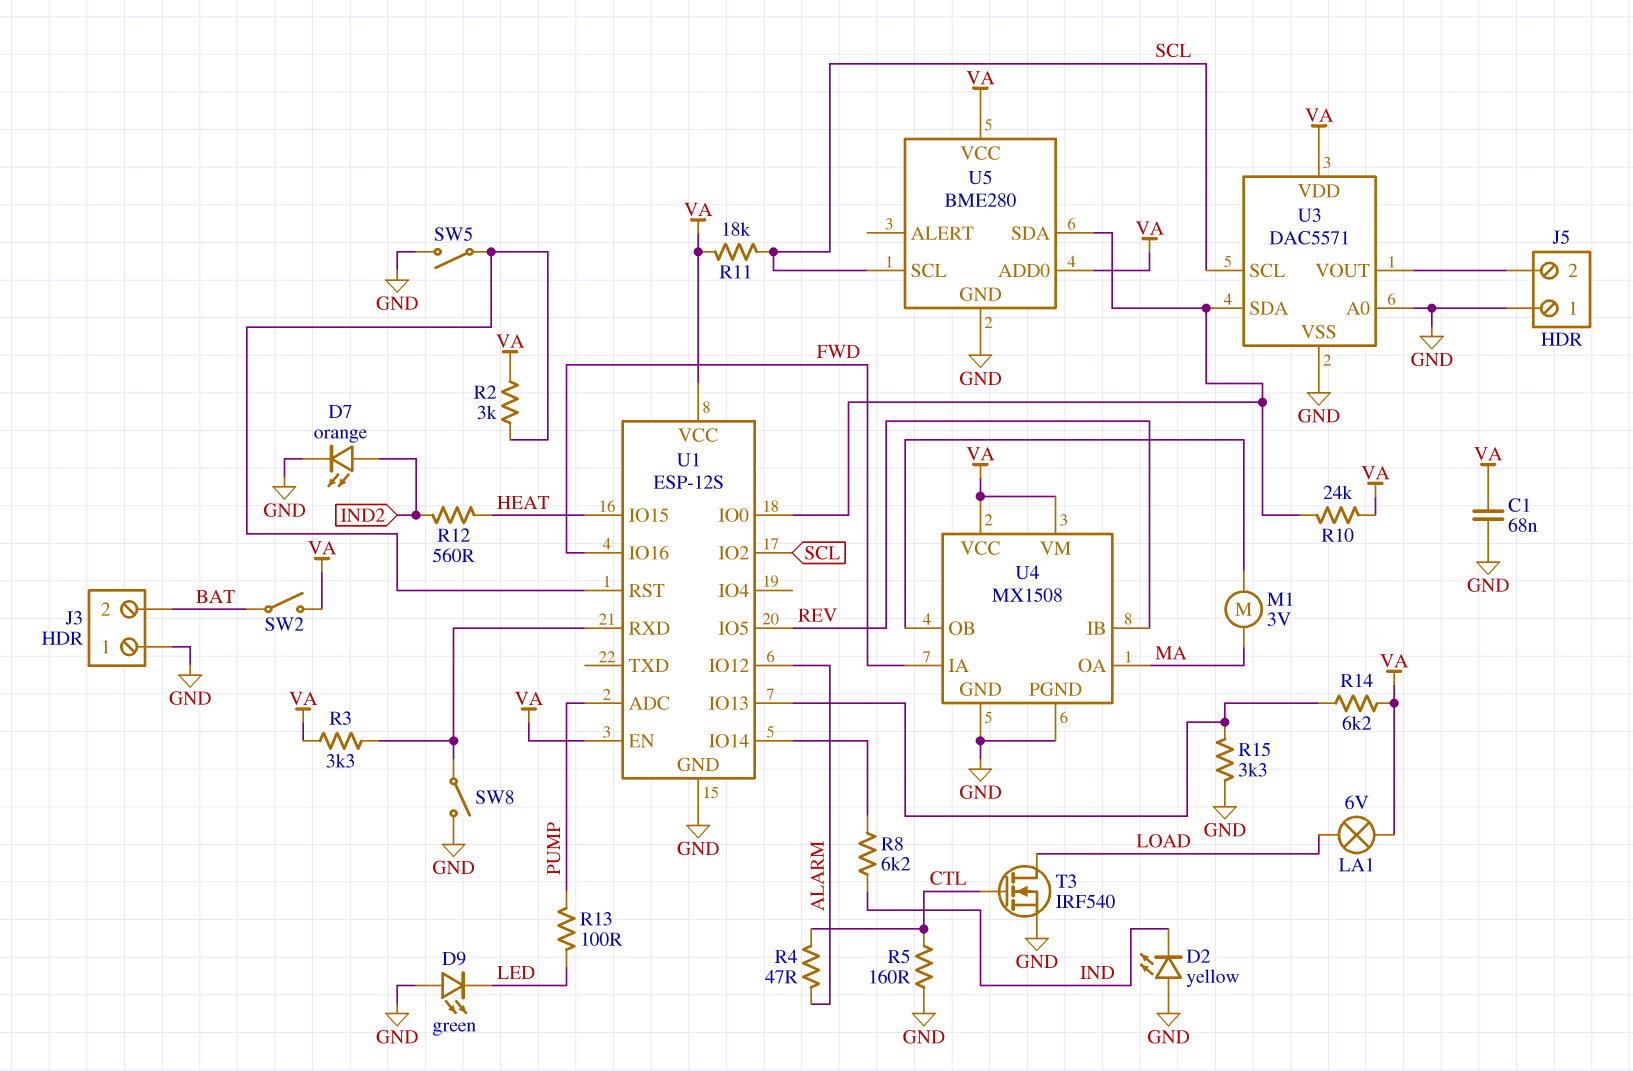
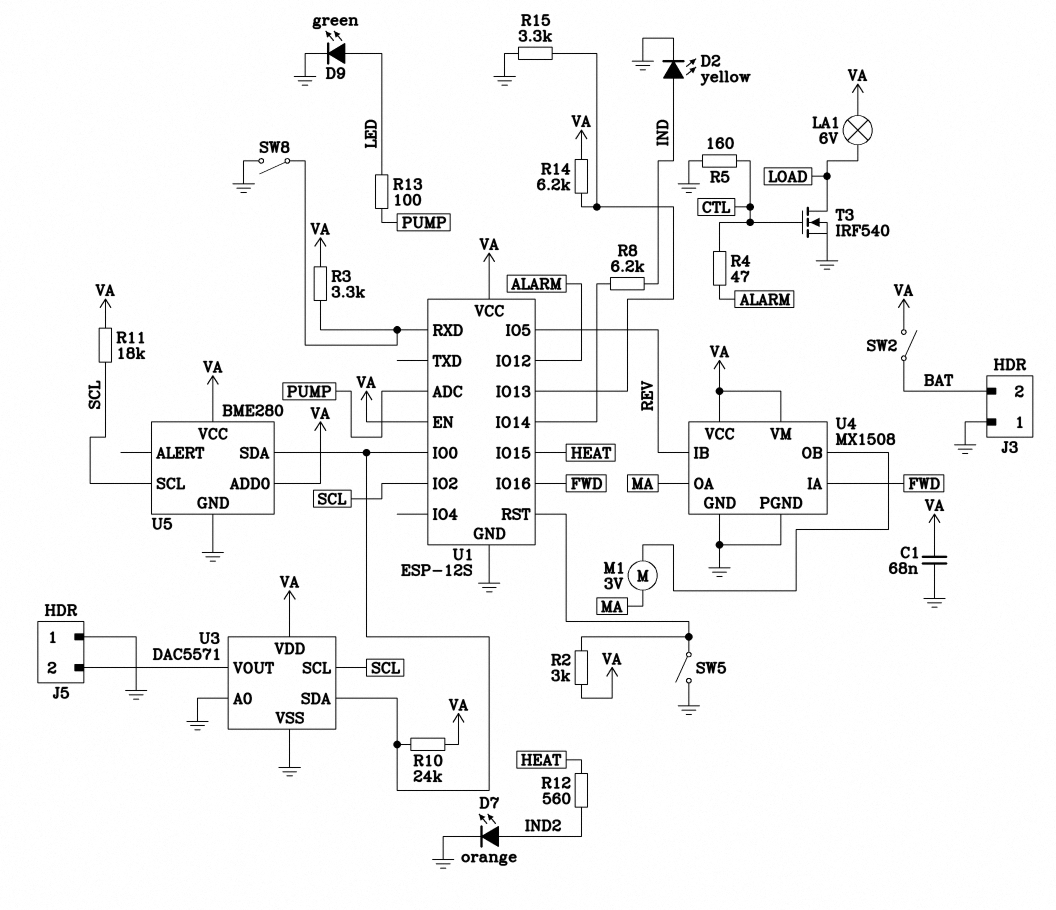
D2: LED yellow (A GND, K IND) -> LED yellow (A IND, K GND)
D9: LED green (A GND, K LED) -> LED green (A LED, K GND)

